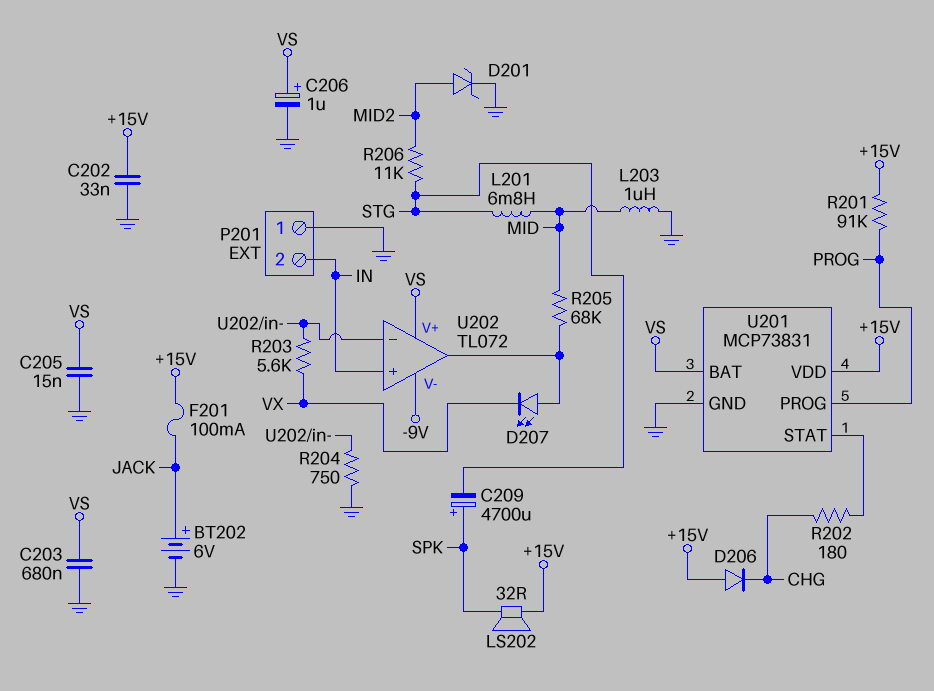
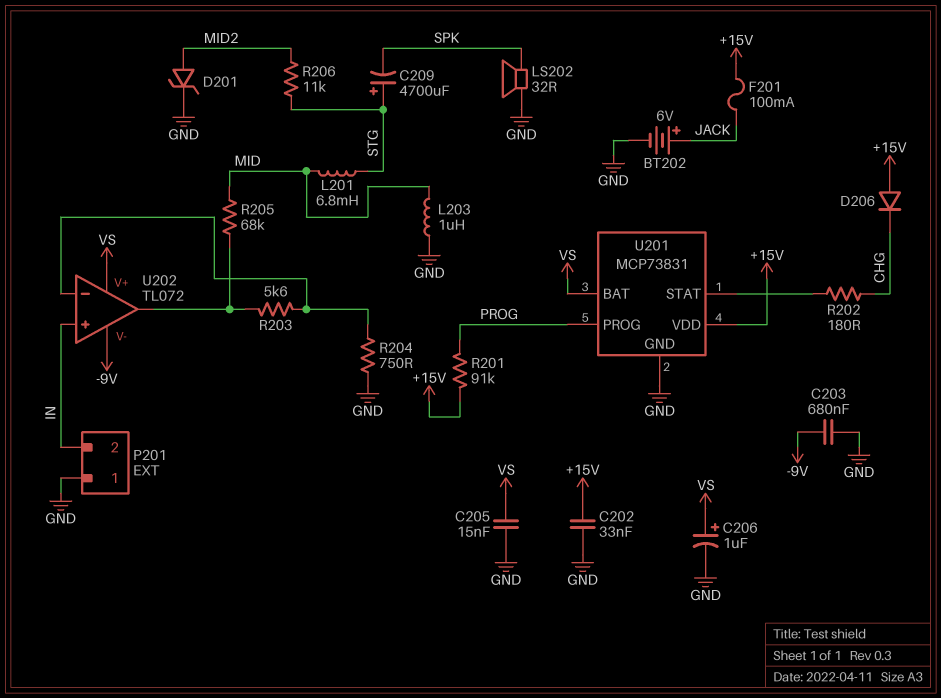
C203: 680nF (GND, VS) -> 680nF (-9V, GND)
C209: 4700uF (plus SPK, minus STG) -> 4700uF (plus STG, minus SPK)
D207: LED (A U202/out, K VX) -> none
LS202: speaker 32R (+15V, SPK) -> speaker 32R (GND, SPK)
R203: 5.6k (U202/in-, VX) -> 5.6k (U202/in-, U202/out)

